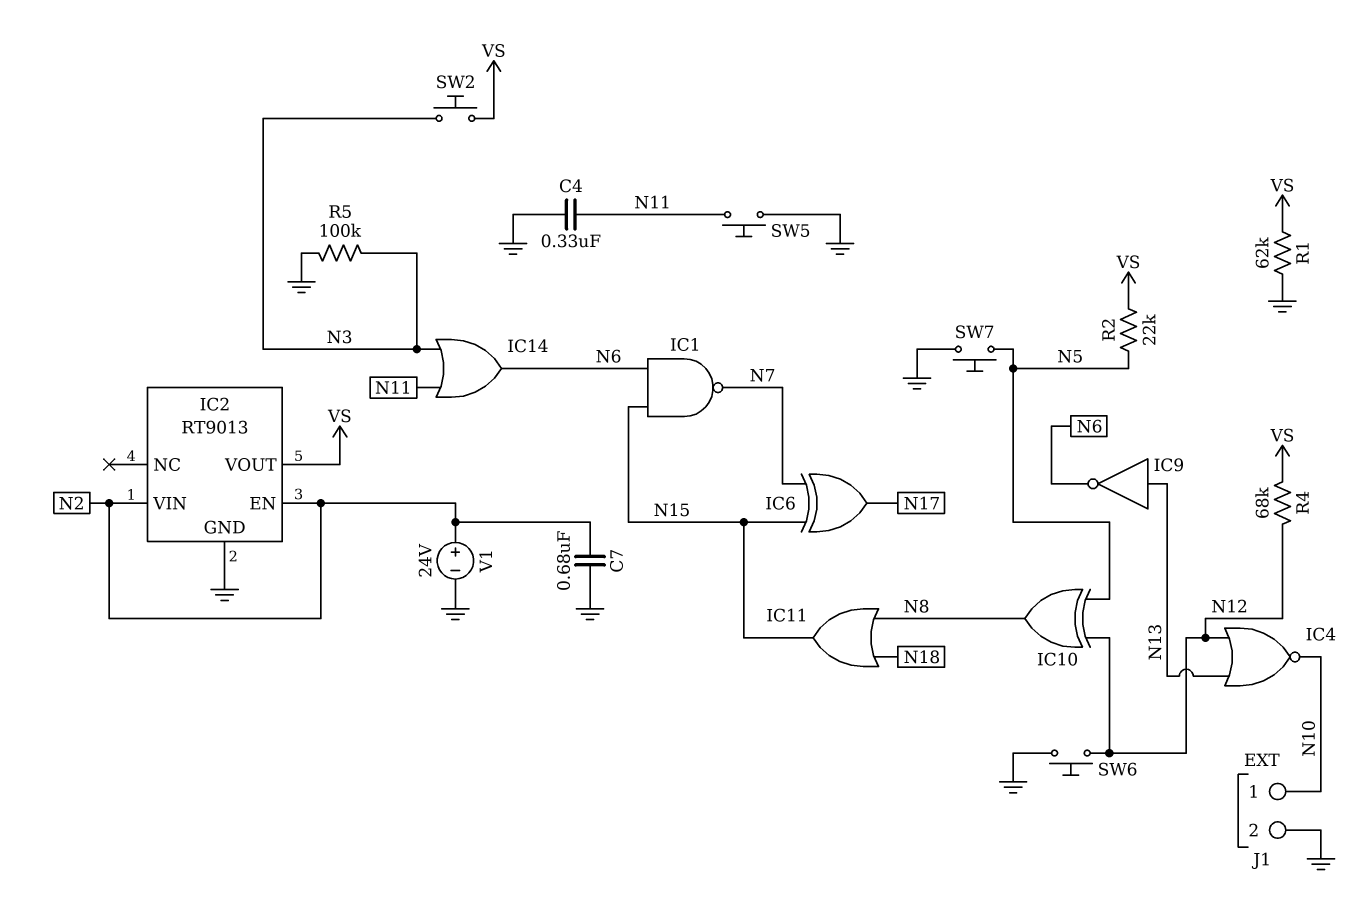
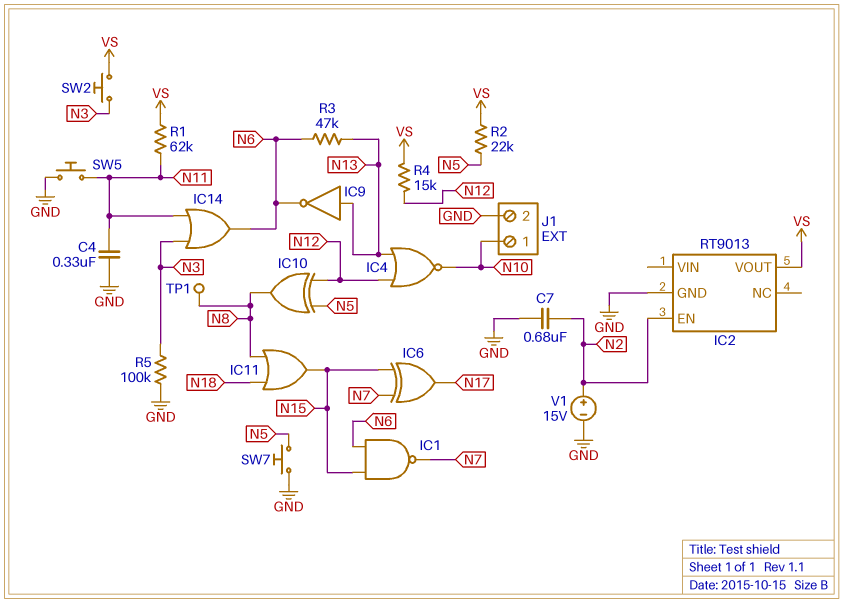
IC2 pin VIN: N2 -> none
R1: 62k (GND, VS) -> 62k (N11, VS)
R3: none -> 47k (N6, N13)
R4: 68k (N12, VS) -> 15k (N12, VS)
SW6: button (GND, N12) -> none
TP1: none -> test point (N8)
V1: 24V (plus N2, minus GND) -> 15V (plus N2, minus GND)

